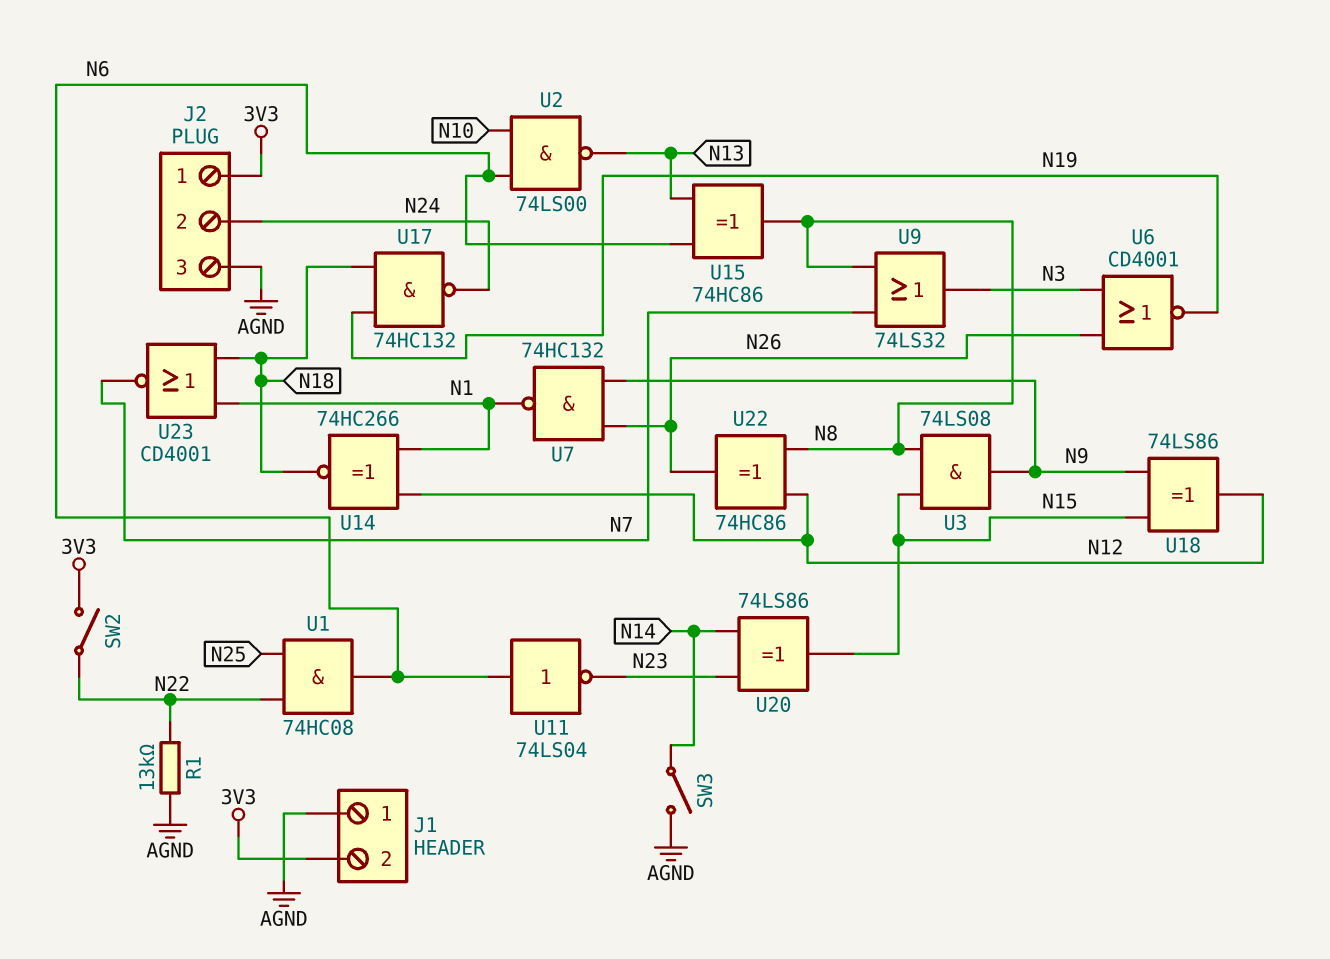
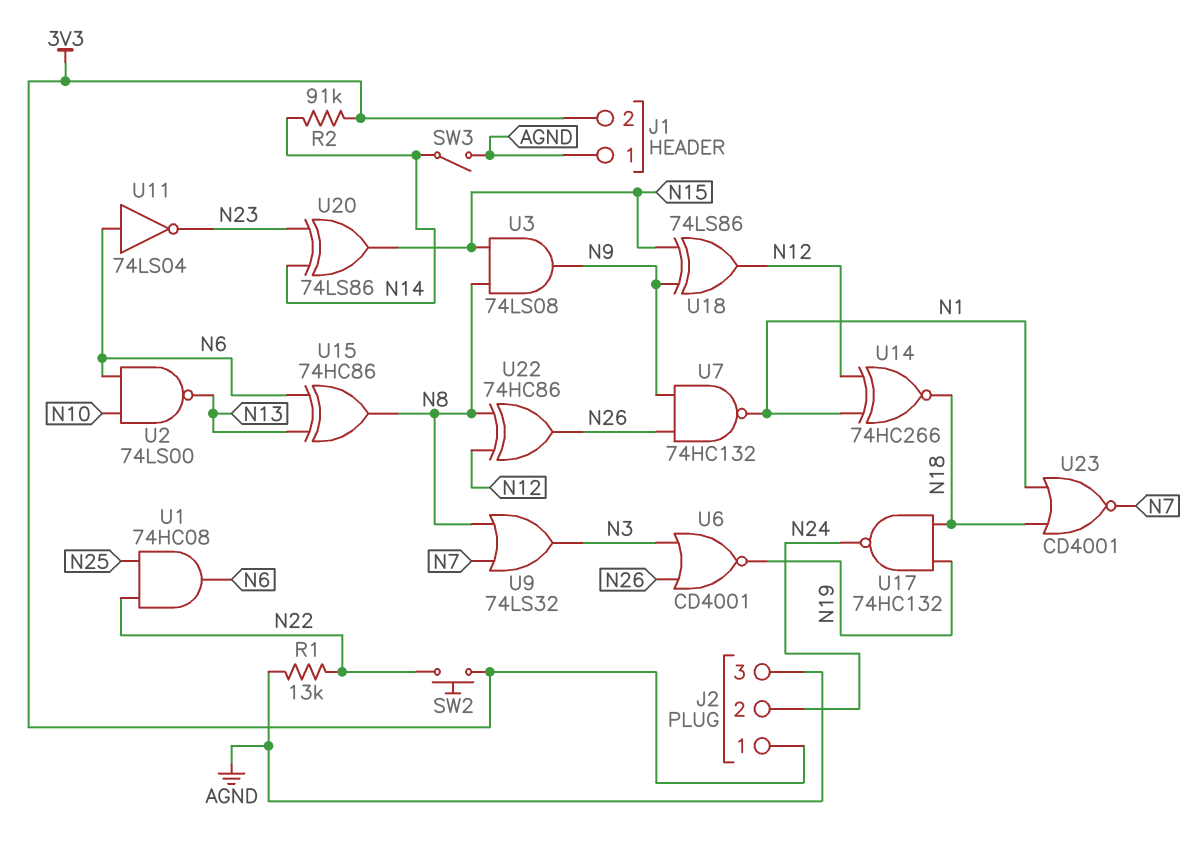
R2: none -> 91k (3V3, N14)
SW2: switch (3V3, N22) -> button (3V3, N22)

